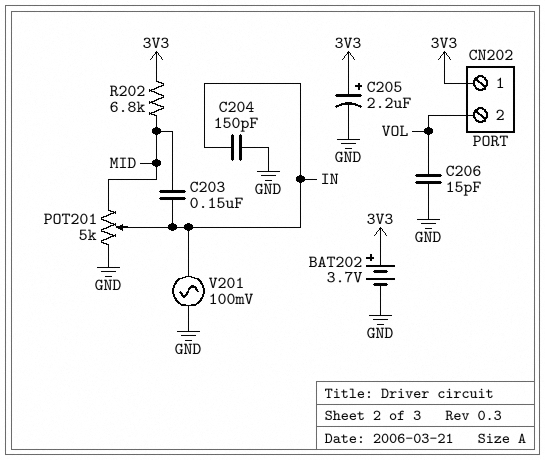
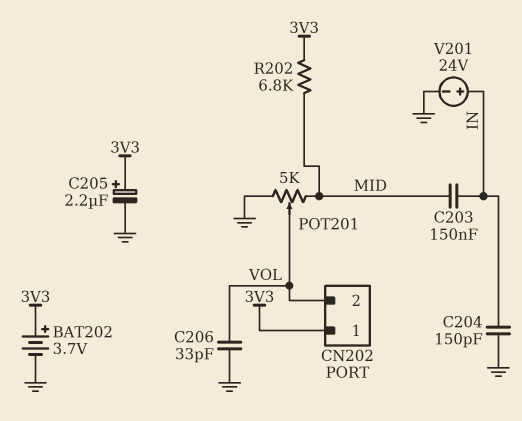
C206: 15pF (GND, VOL) -> 33pF (GND, VOL)
POT201: 5k (GND, MID, wiper IN) -> 5k (GND, MID, wiper VOL)
V201: AC 100mV (GND, IN) -> 24V (plus IN, minus GND)

